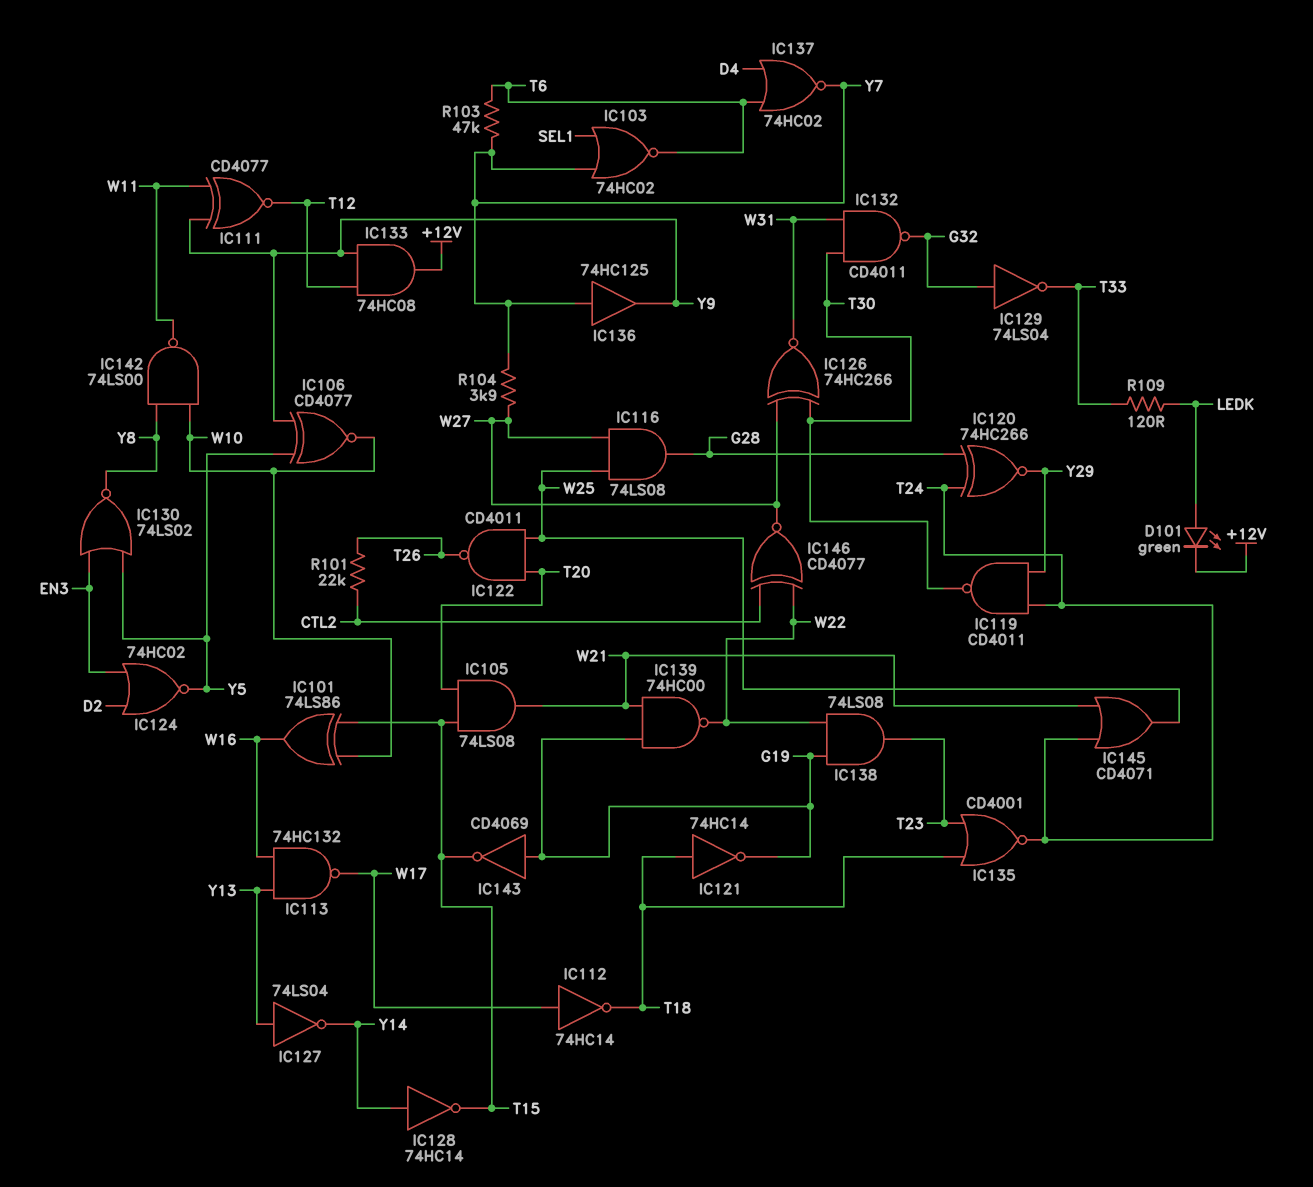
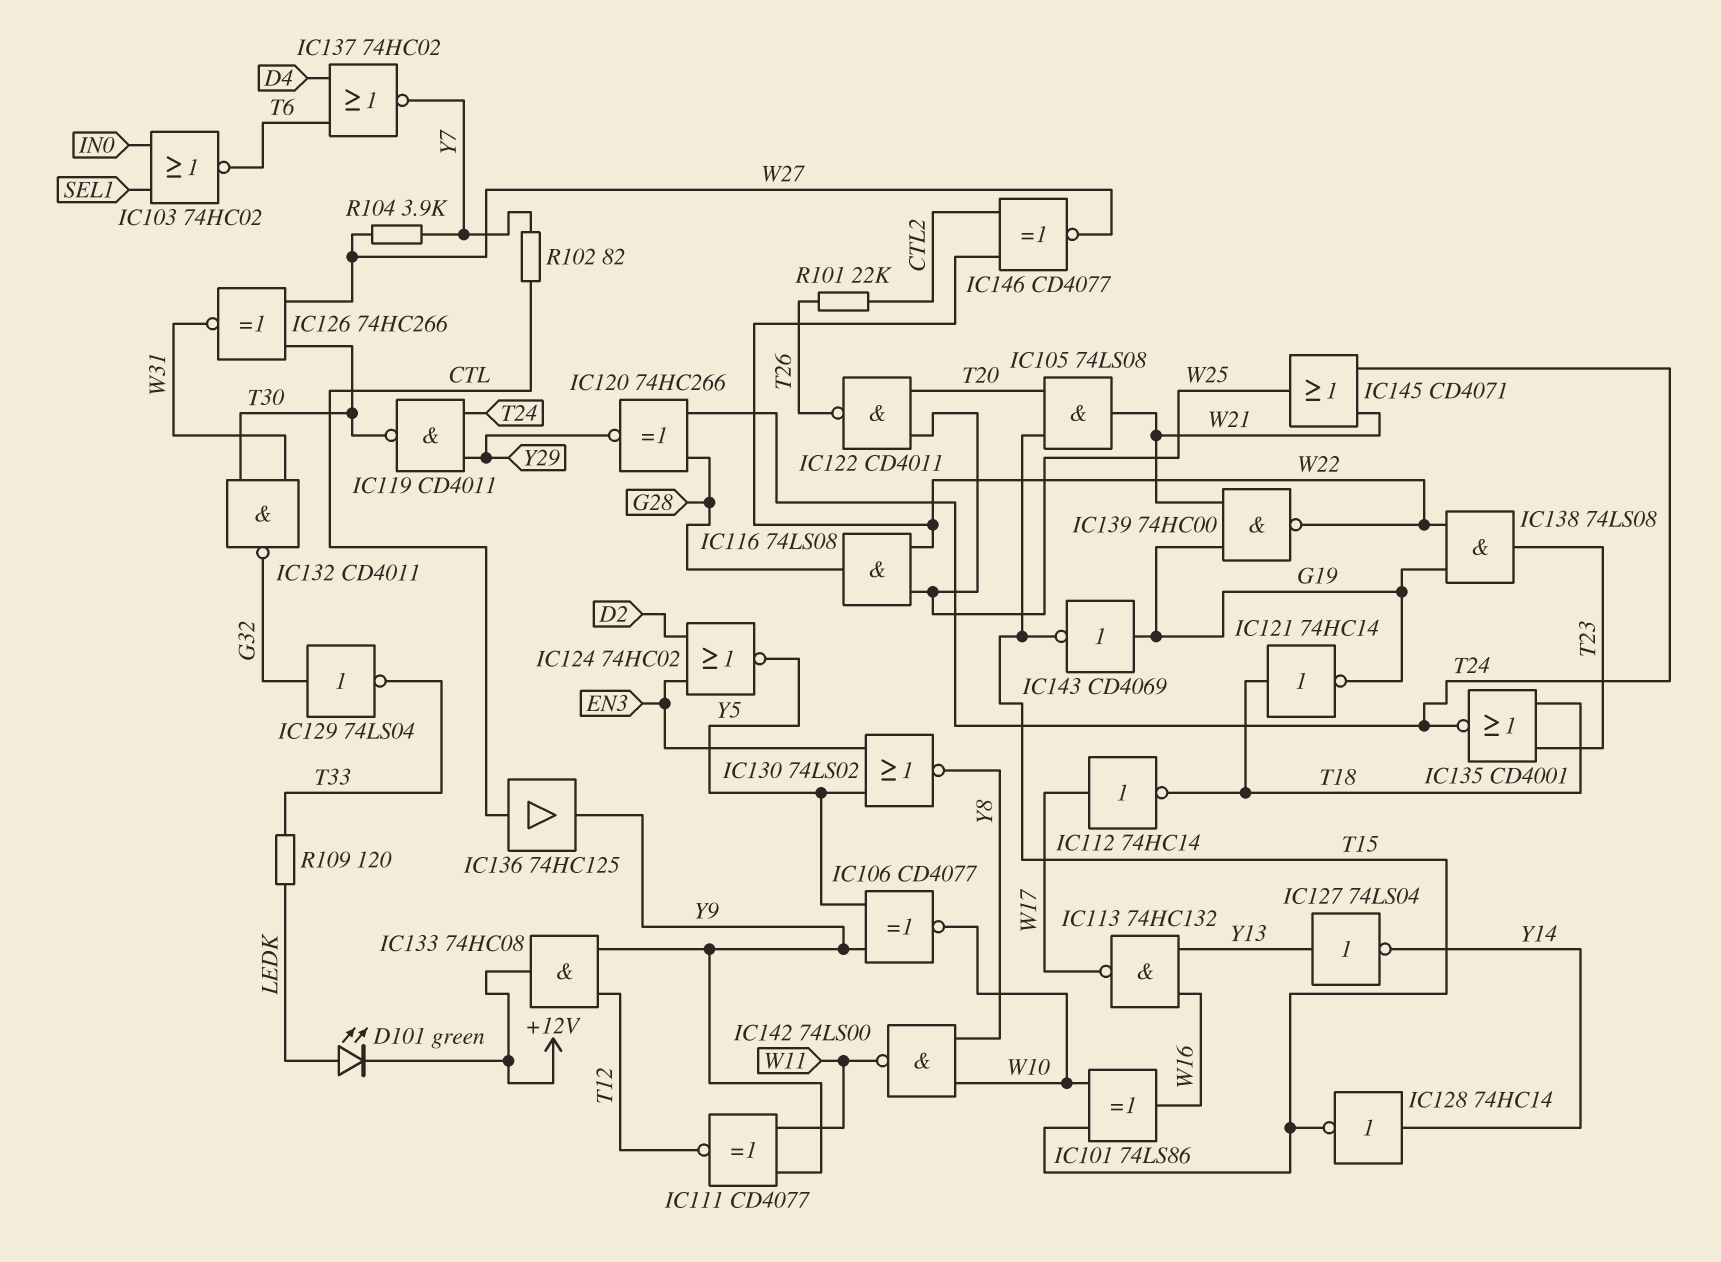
IC103: NOR 74HC02 (in SEL1, in Y7, out T6) -> NOR 74HC02 (in IN0, in SEL1, out T6)
IC116: AND 74LS08 (in W25, in W27, out G28) -> AND 74LS08 (in W22, in W25, out G28)
IC136: buffer 74HC125 (in Y7, out Y9) -> buffer 74HC125 (in CTL, out Y9)
R102: none -> 82 (CTL, Y7)
R103: 47k (T6, Y7) -> none

